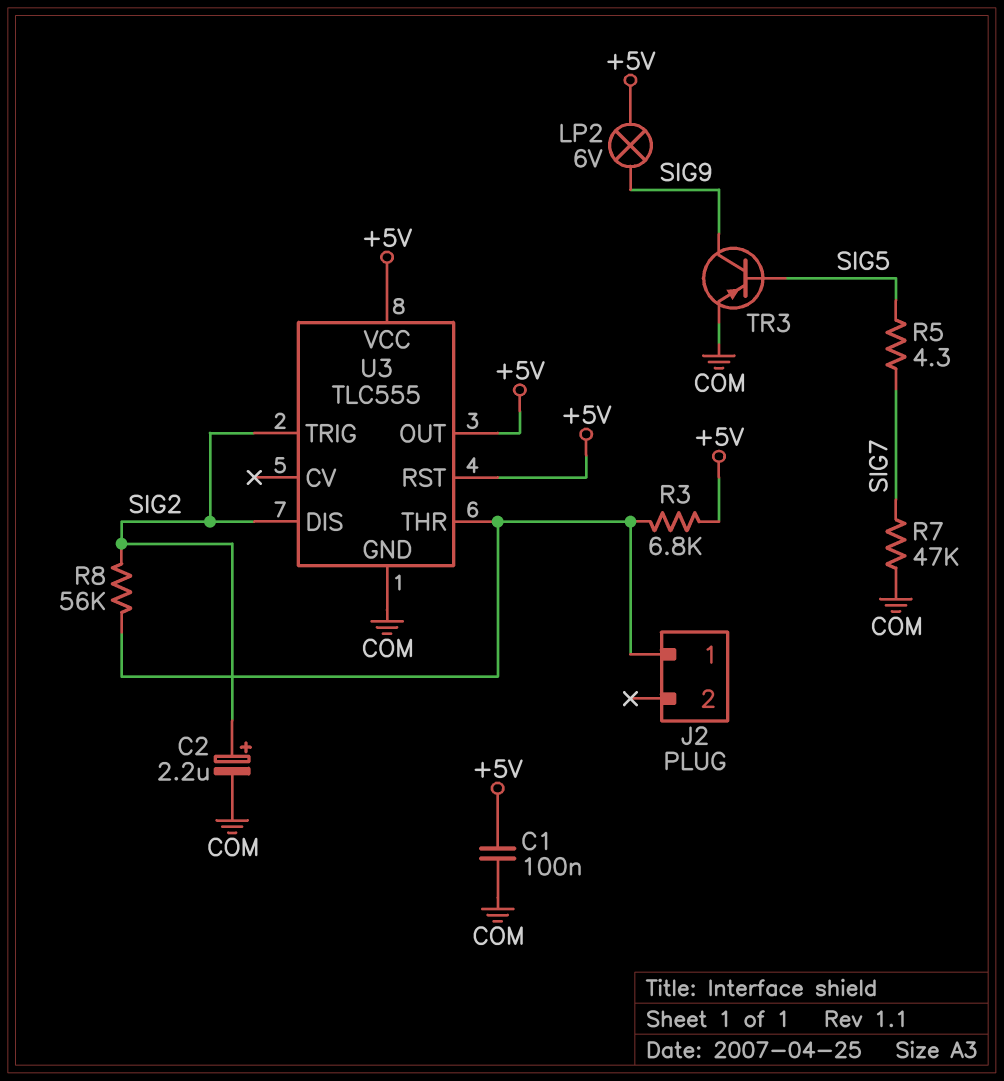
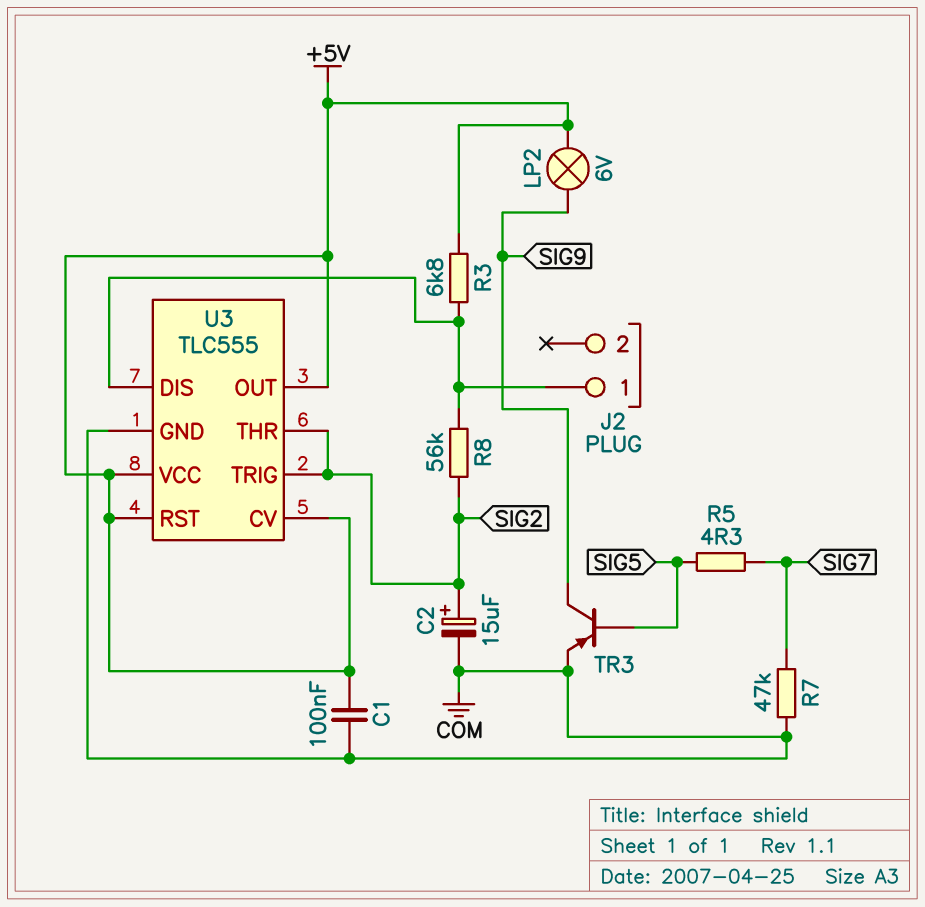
C2: 2.2uF (plus SIG2, minus COM) -> 15uF (plus SIG2, minus COM)
U3 pin CV: none -> +5V
U3 pin DIS: SIG2 -> J2/1
U3 pin THR: J2/1 -> SIG2

